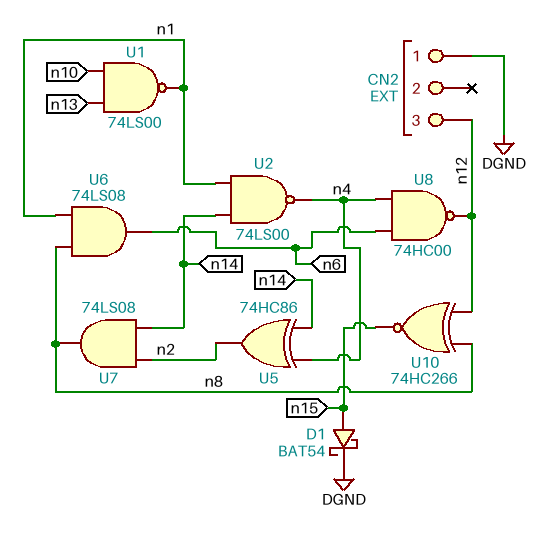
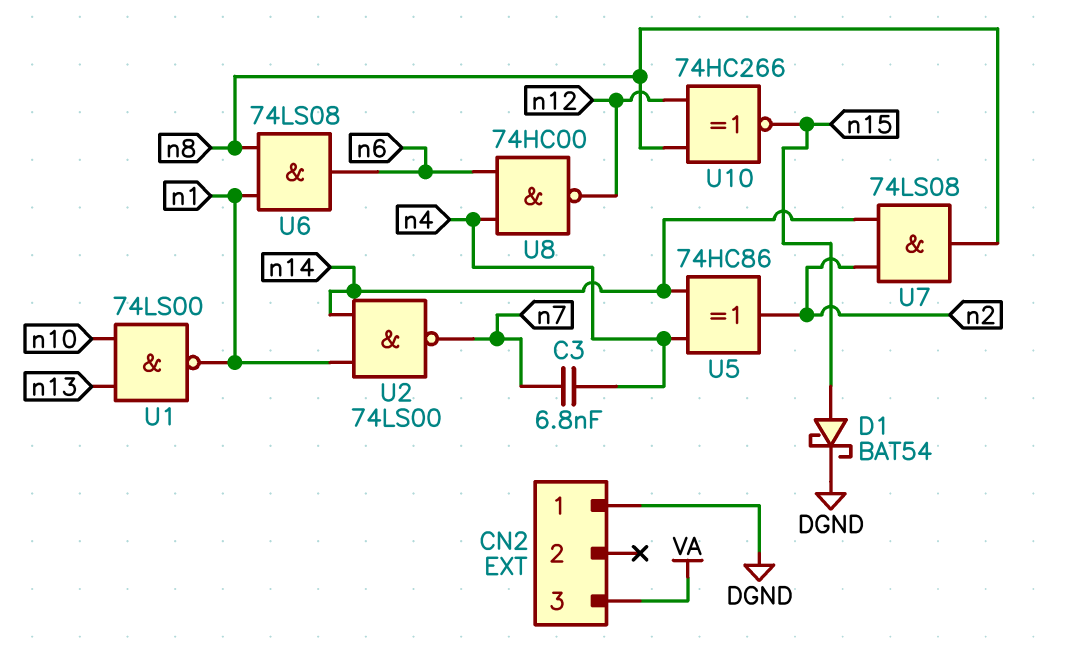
C3: none -> 6.8nF (n4, n7)
CN2 pin 3: n12 -> VA
U2: NAND 74LS00 (in n1, in n14, out n4) -> NAND 74LS00 (in n1, in n14, out n7)

